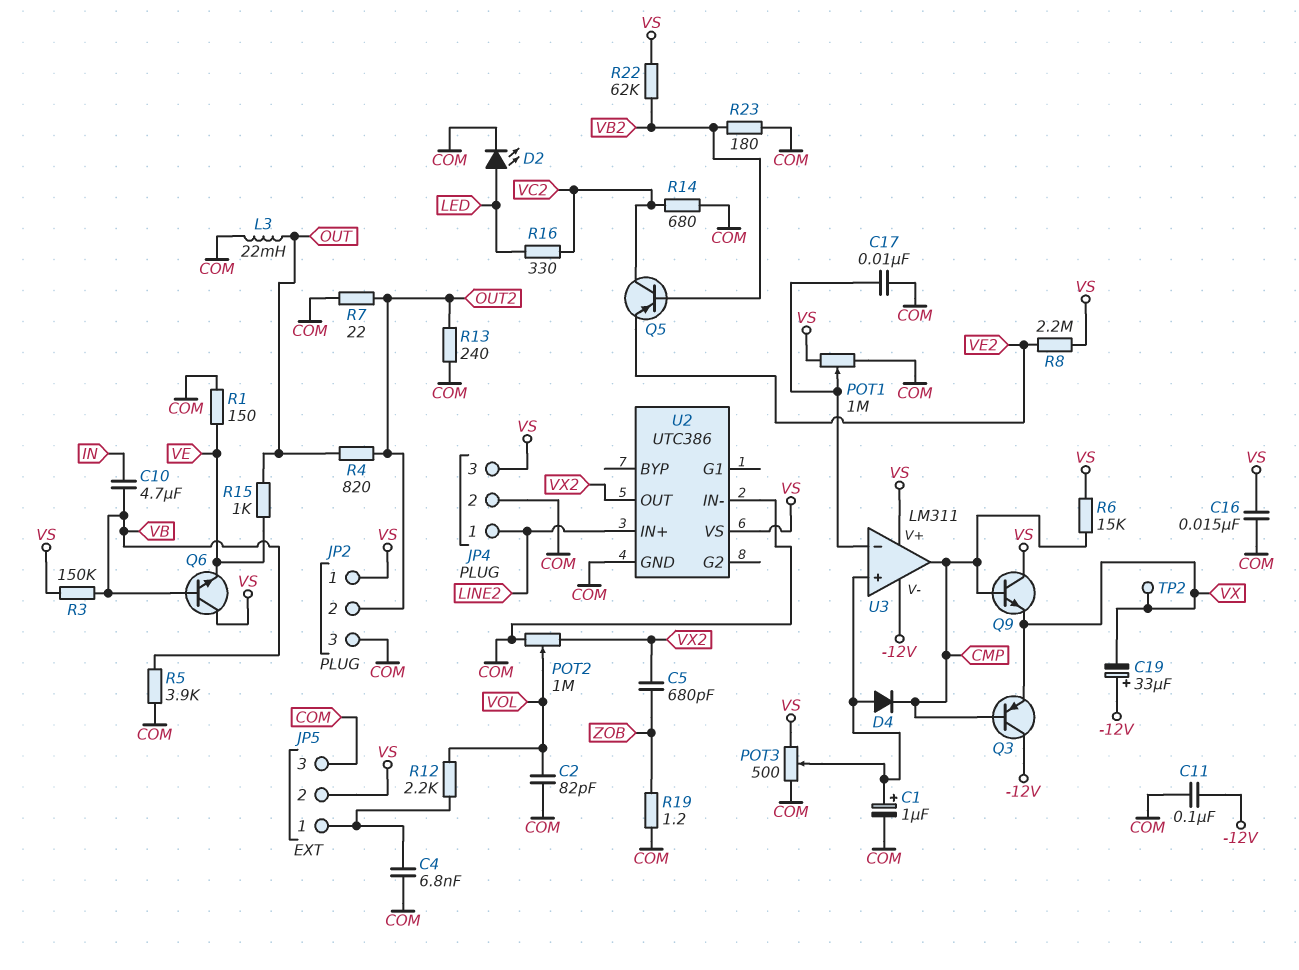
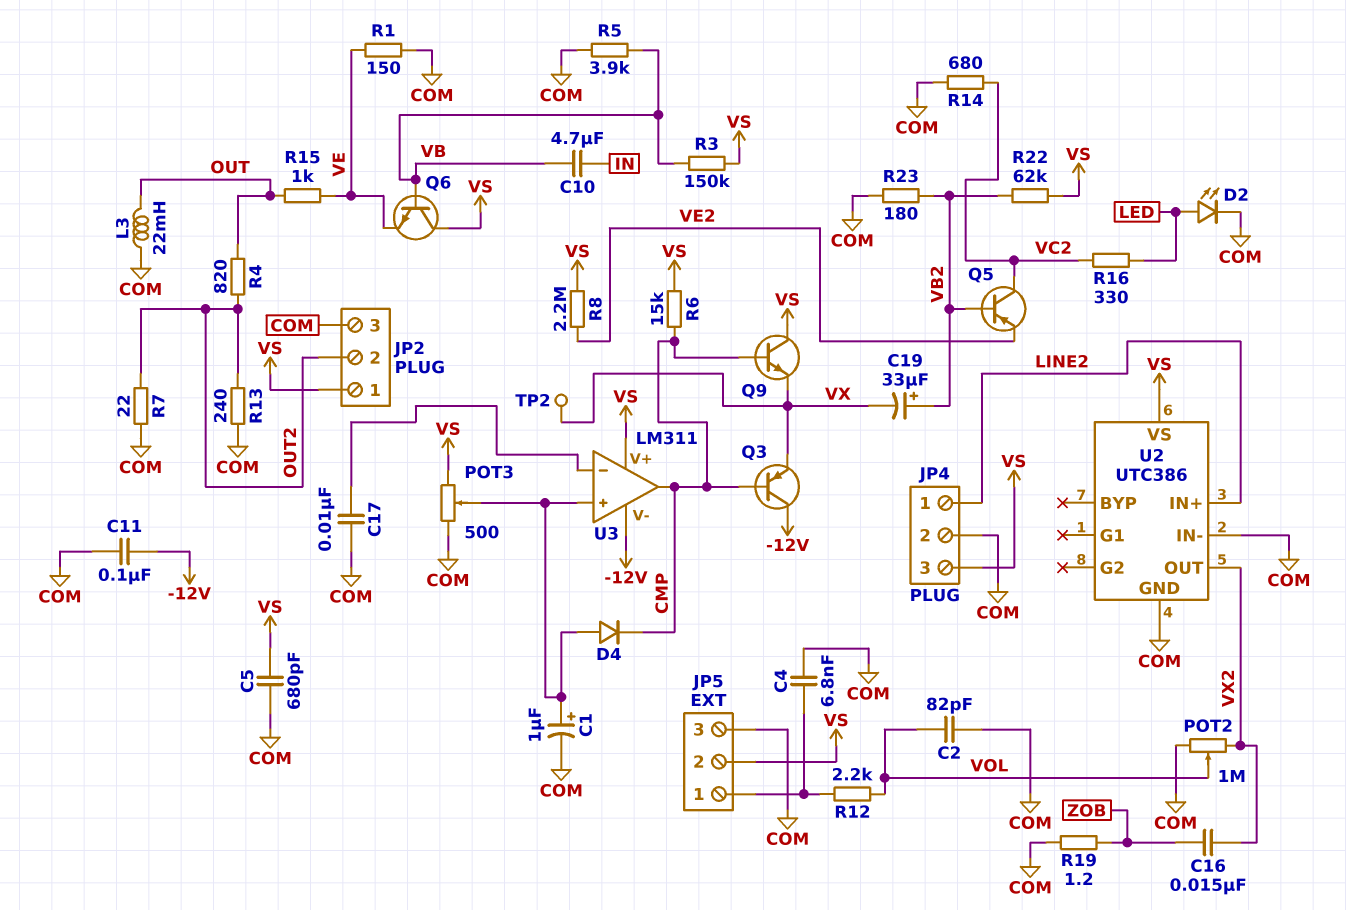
C5: 680pF (VX2, ZOB) -> 680pF (COM, VS)
C16: 15nF (COM, VS) -> 15nF (VX2, ZOB)
C19: 33uF (plus -12V, minus VX) -> 33uF (plus VB2, minus VX)
POT1: 1M (COM, VS, wiper U3/in-) -> none

